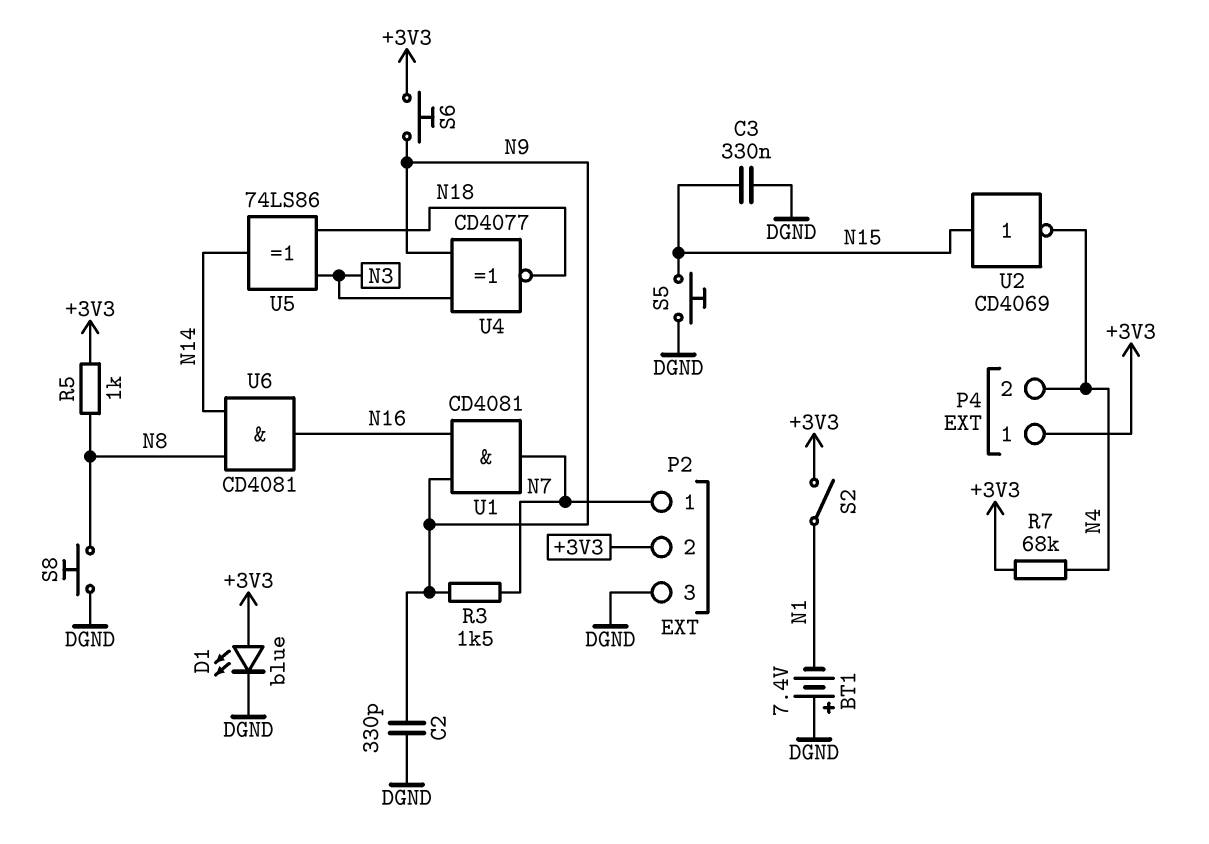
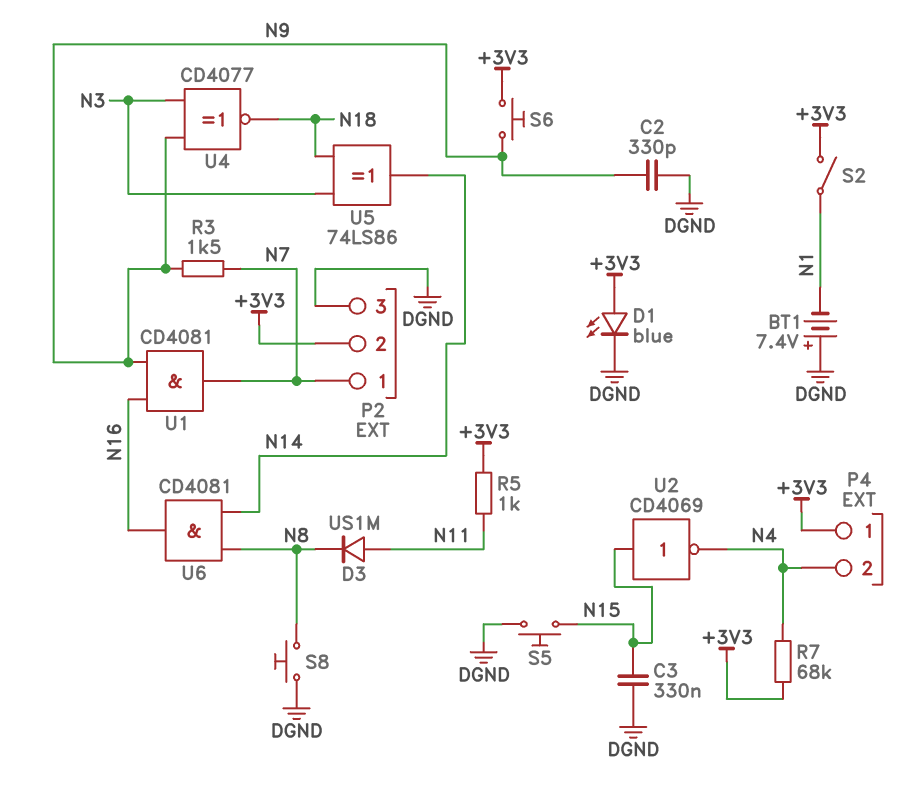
D3: none -> diode US1M (A N11, K N8)
R5: 1k (+3V3, N8) -> 1k (+3V3, N11)

